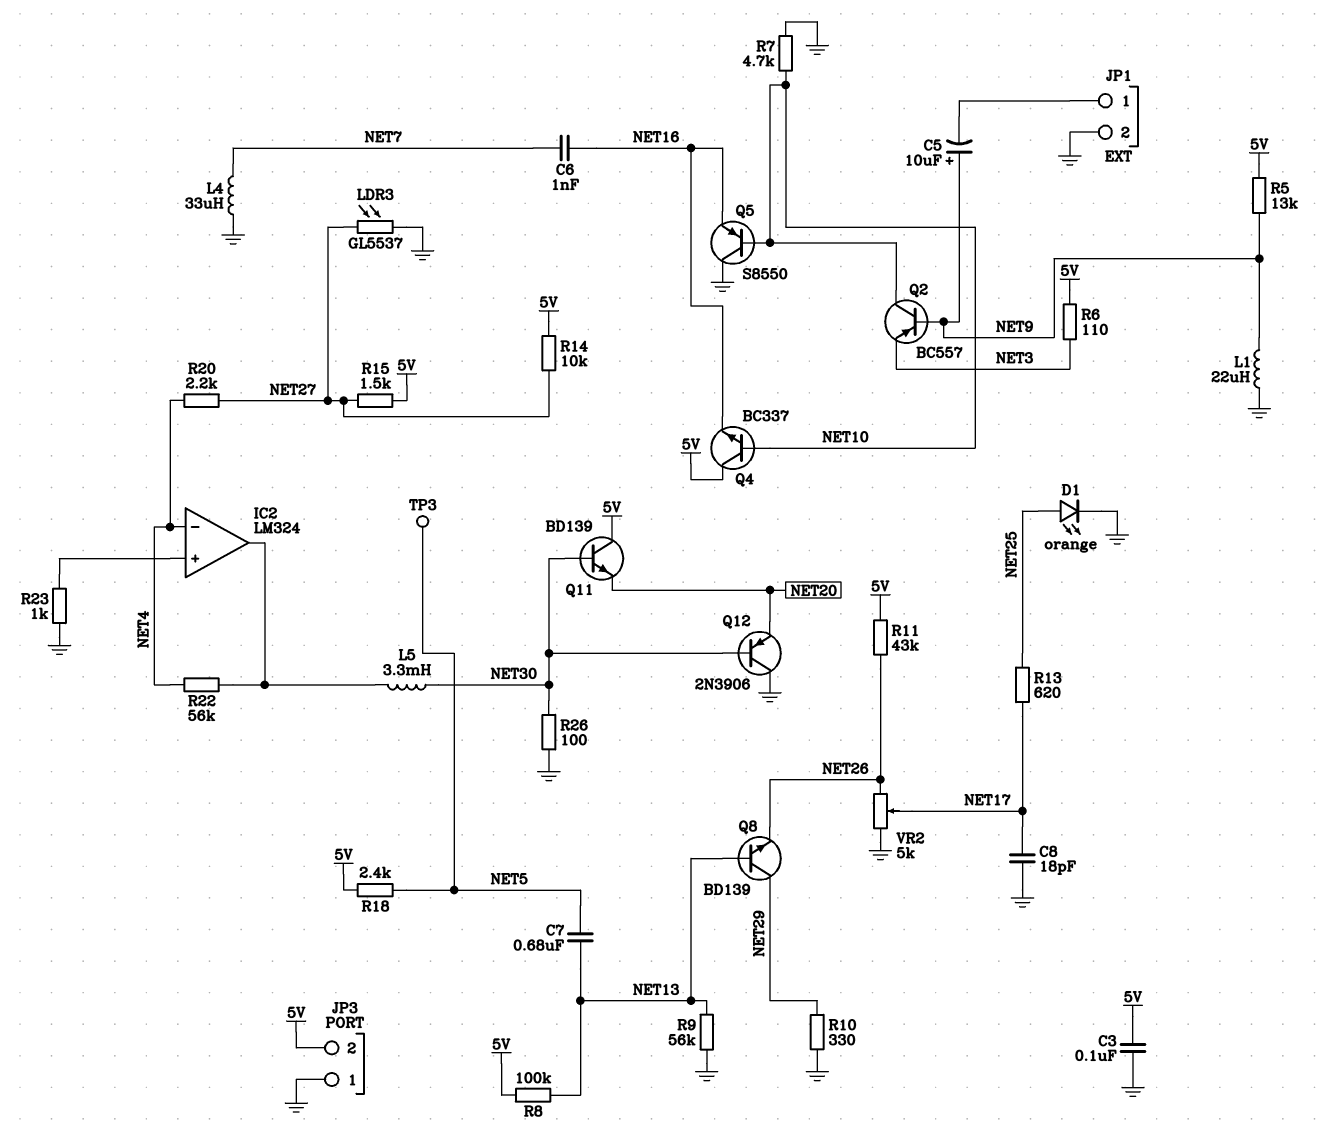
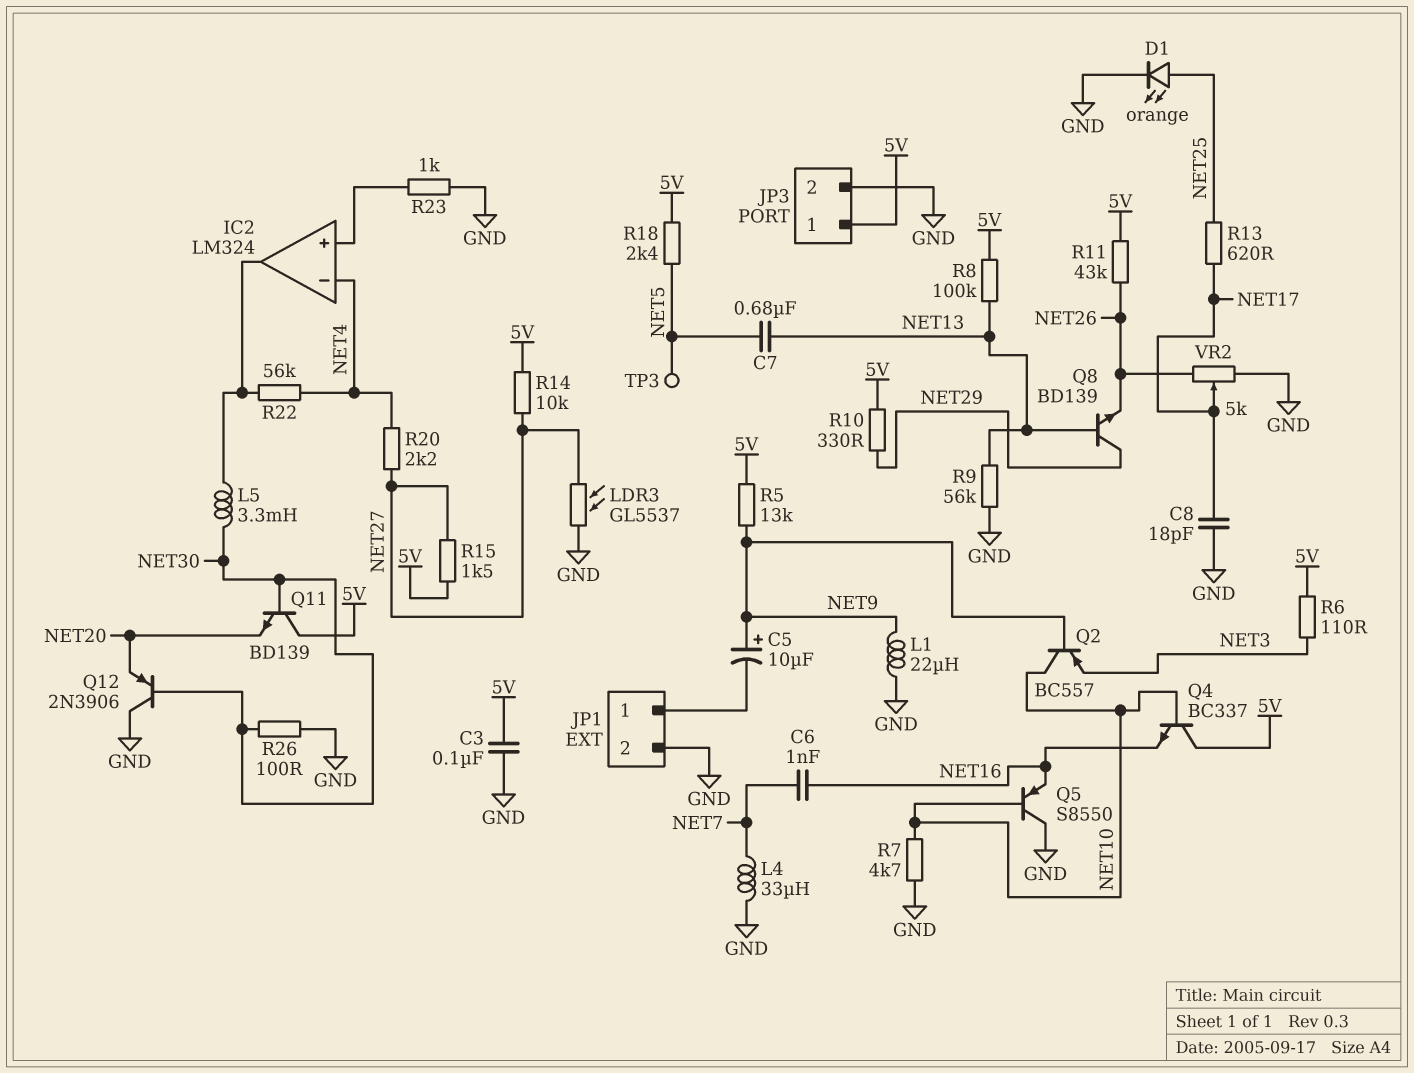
JP3 pin 1: GND -> 5V
JP3 pin 2: 5V -> GND
R10: 330 (GND, NET29) -> 330 (5V, NET29)

